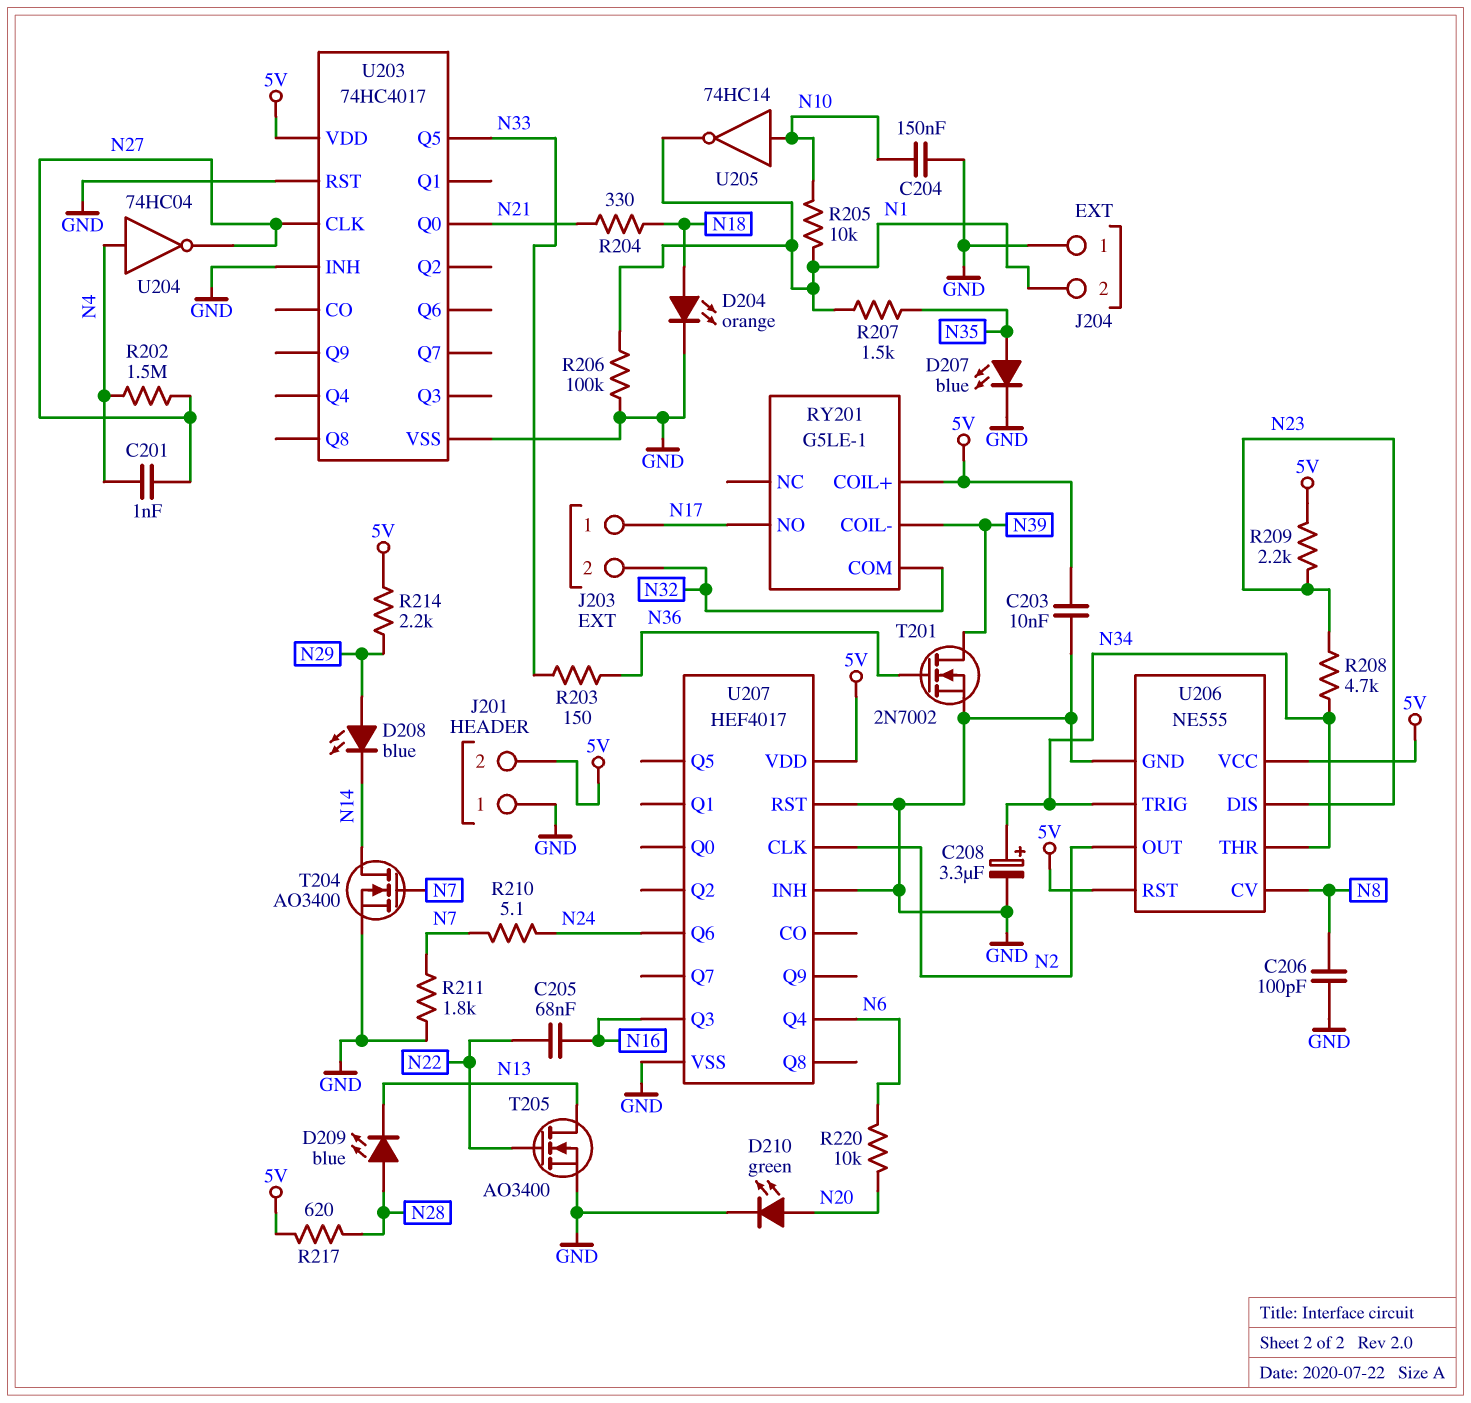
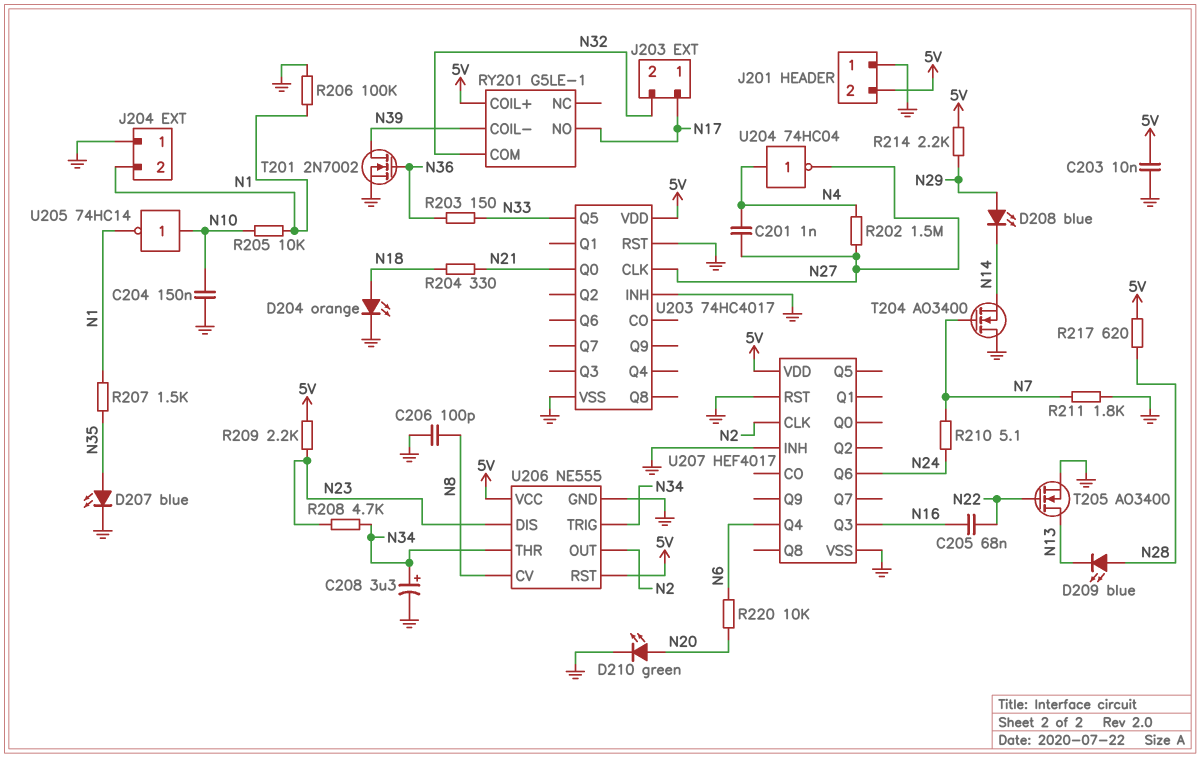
T204: NMOS AO3400 (G N7, D N14, S GND) -> NMOS AO3400 (G N7, D GND, S N14)

